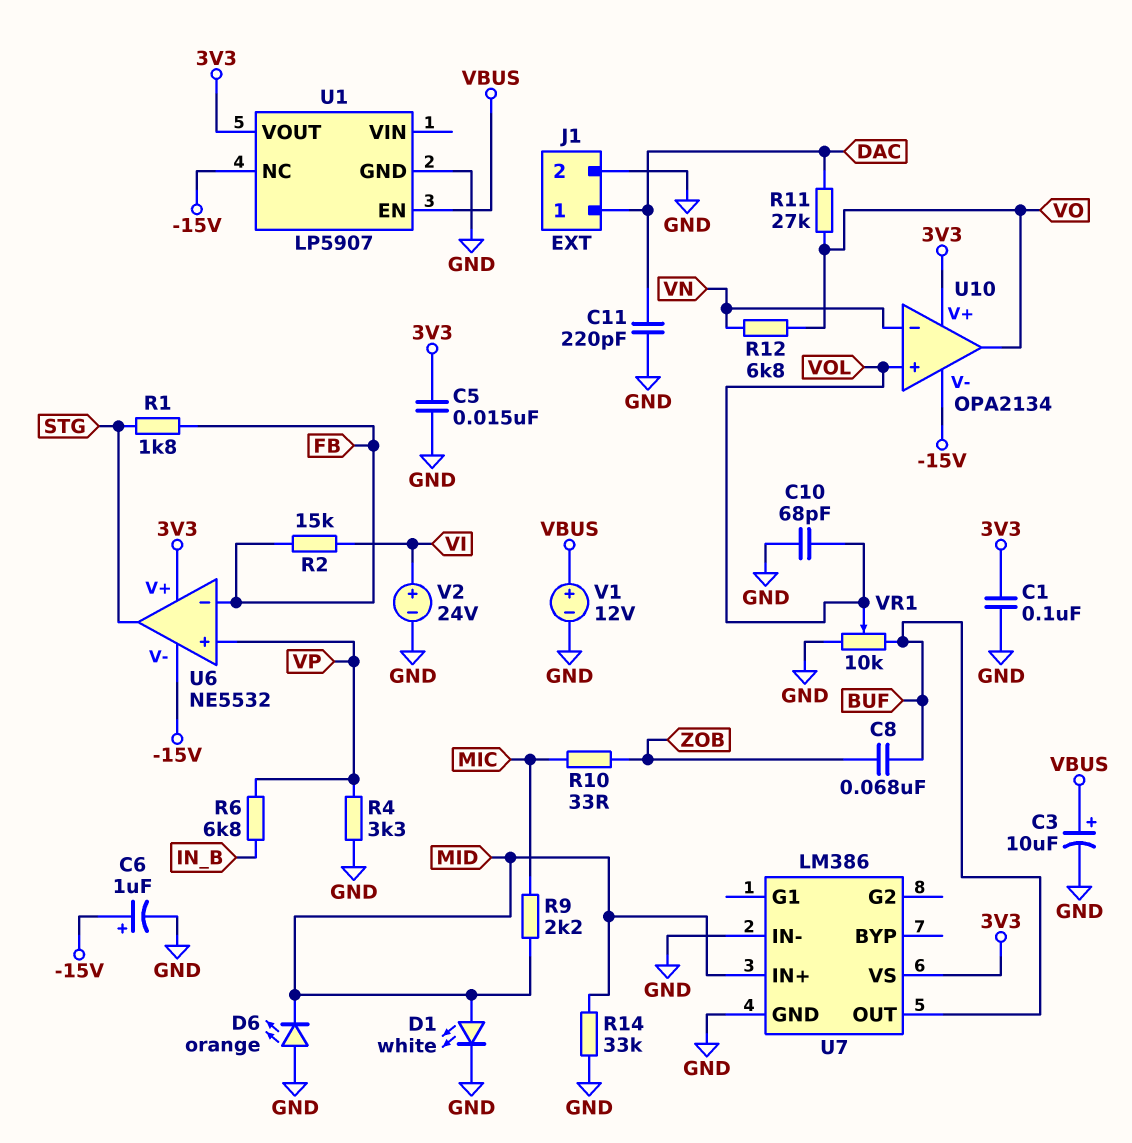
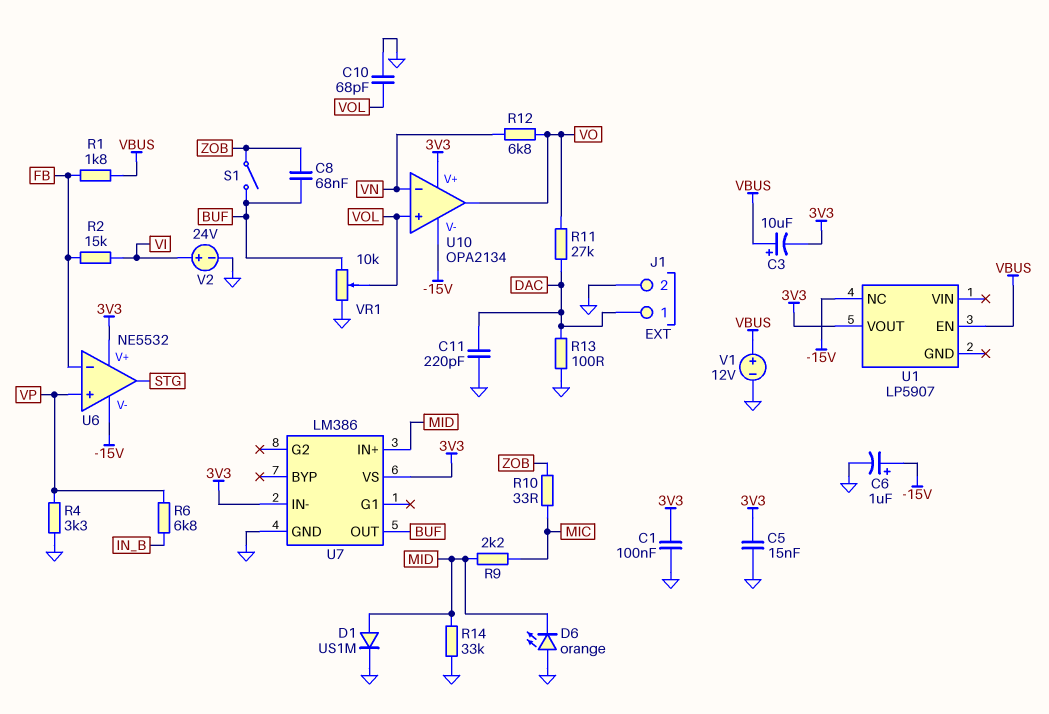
C3: 10uF (plus VBUS, minus GND) -> 10uF (plus VBUS, minus 3V3)
D1: LED white (A MID, K GND) -> diode US1M (A MID, K GND)
R1: 1.8k (FB, STG) -> 1.8k (FB, VBUS)
R13: none -> 100 (DAC, GND)
S1: none -> switch (BUF, ZOB)
U1 pin GND: GND -> none
U7 pin IN-: GND -> 3V3

